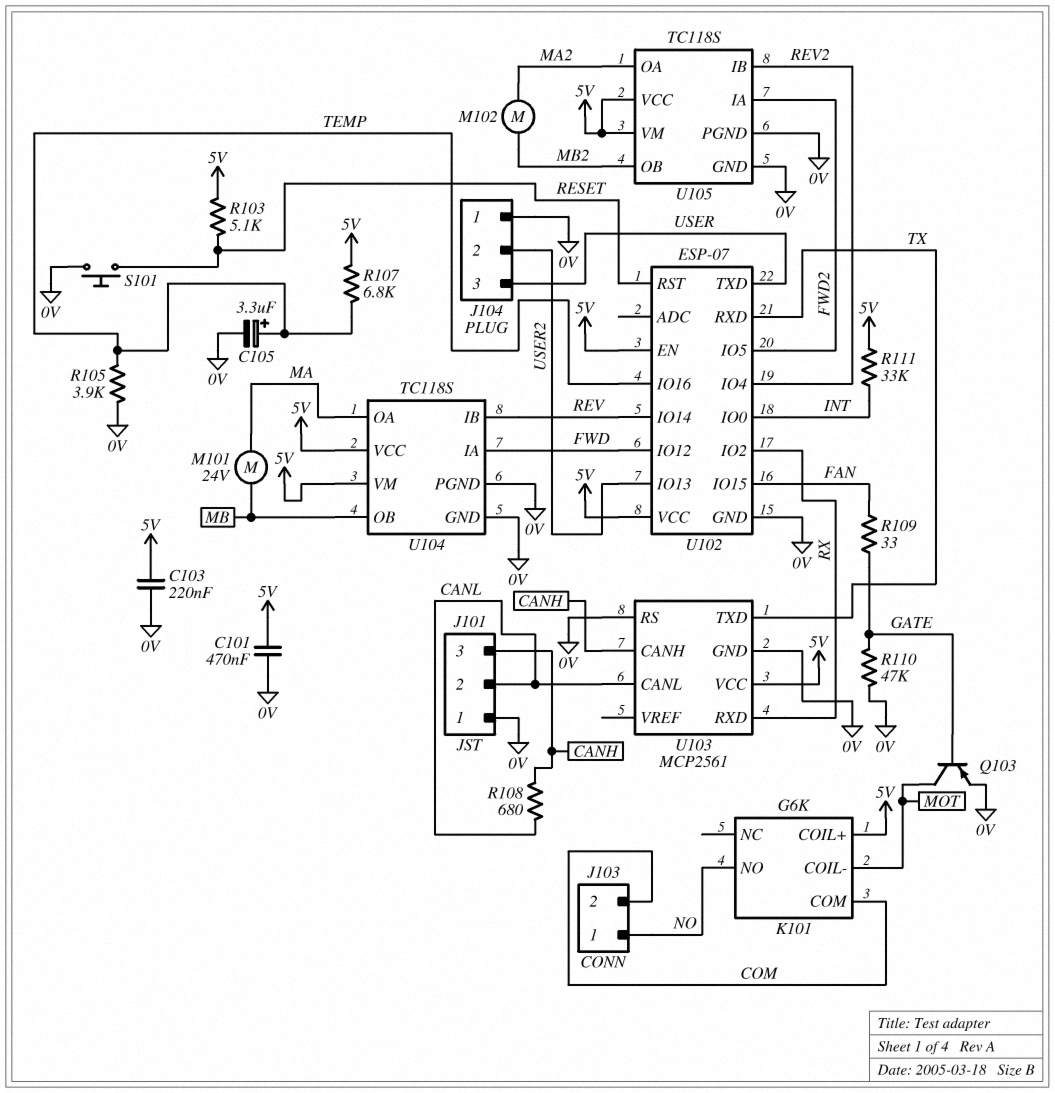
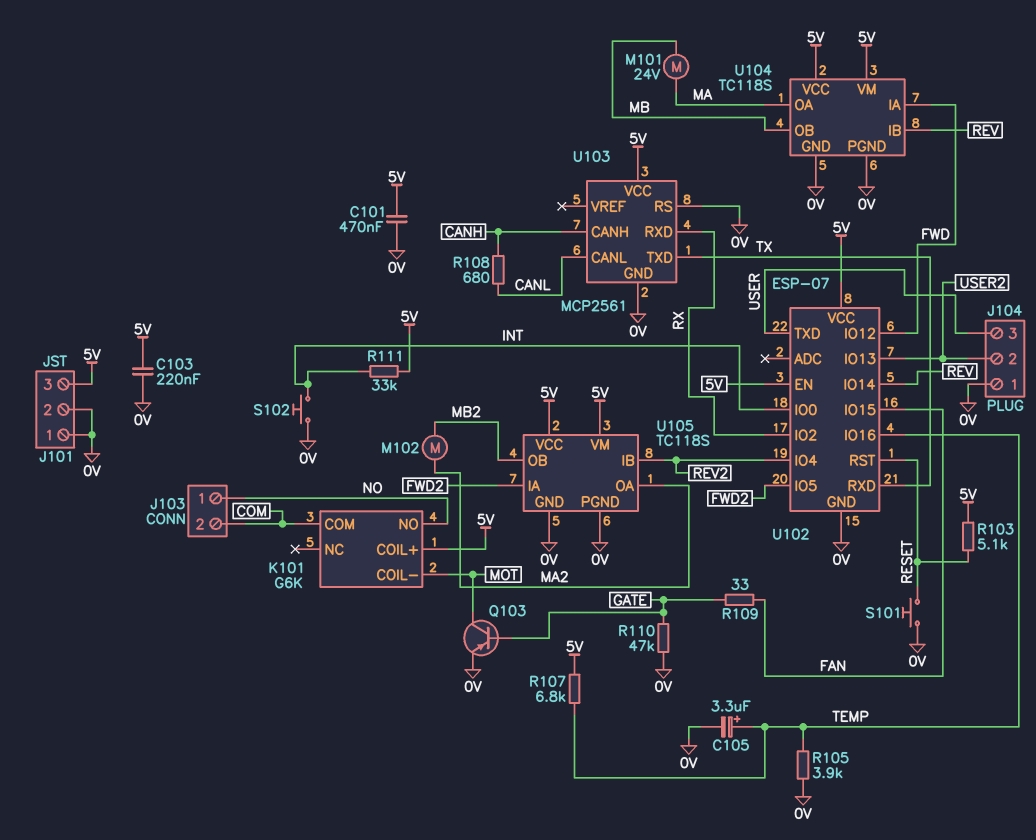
J101 pin 2: CANL -> 0V
J101 pin 3: CANH -> 5V
S102: none -> button (0V, INT)

